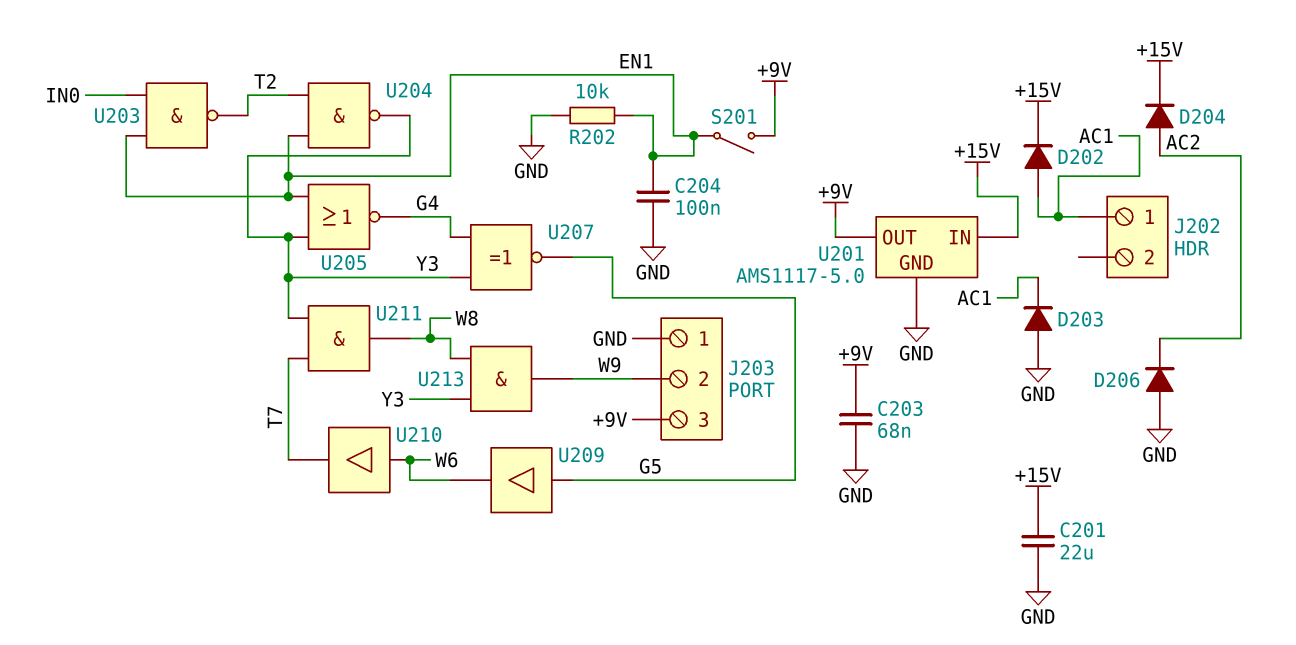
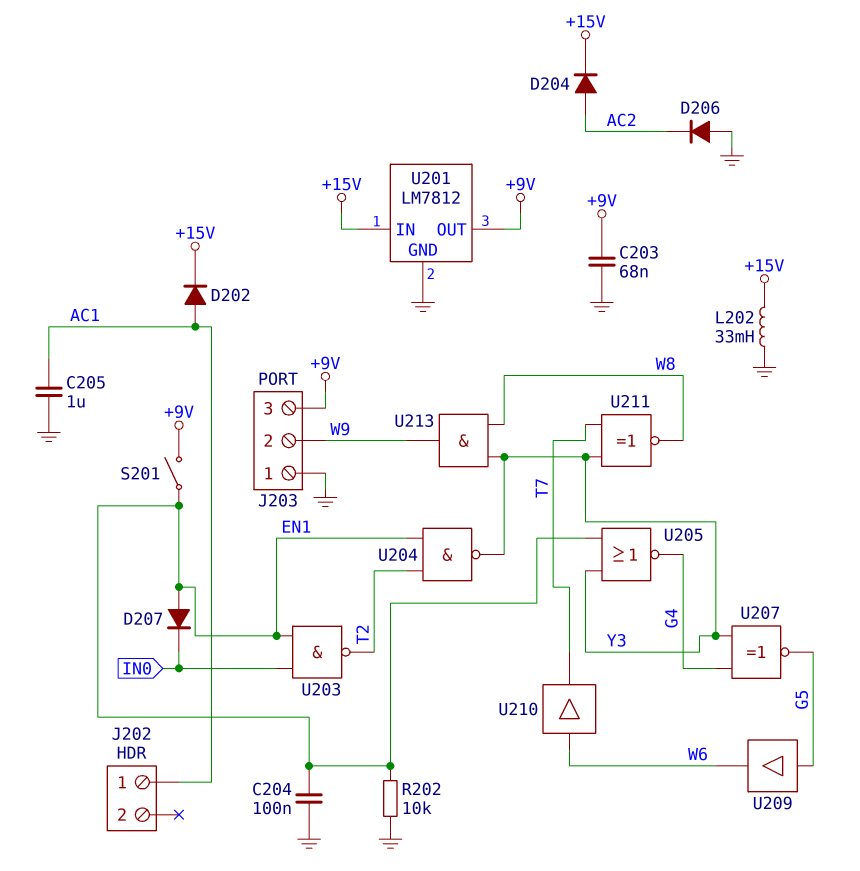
C201: 22uF (+15V, GND) -> none
C205: none -> 1uF (AC1, GND)
D203: diode (A GND, K AC1) -> none
D207: none -> diode (A EN1, K IN0)
L202: none -> 33mH (+15V, GND)
U201: AMS1117-5.0 -> LM7812
U211: AND (in T7, in Y3, out W8) -> XNOR (in T7, in Y3, out W8)

